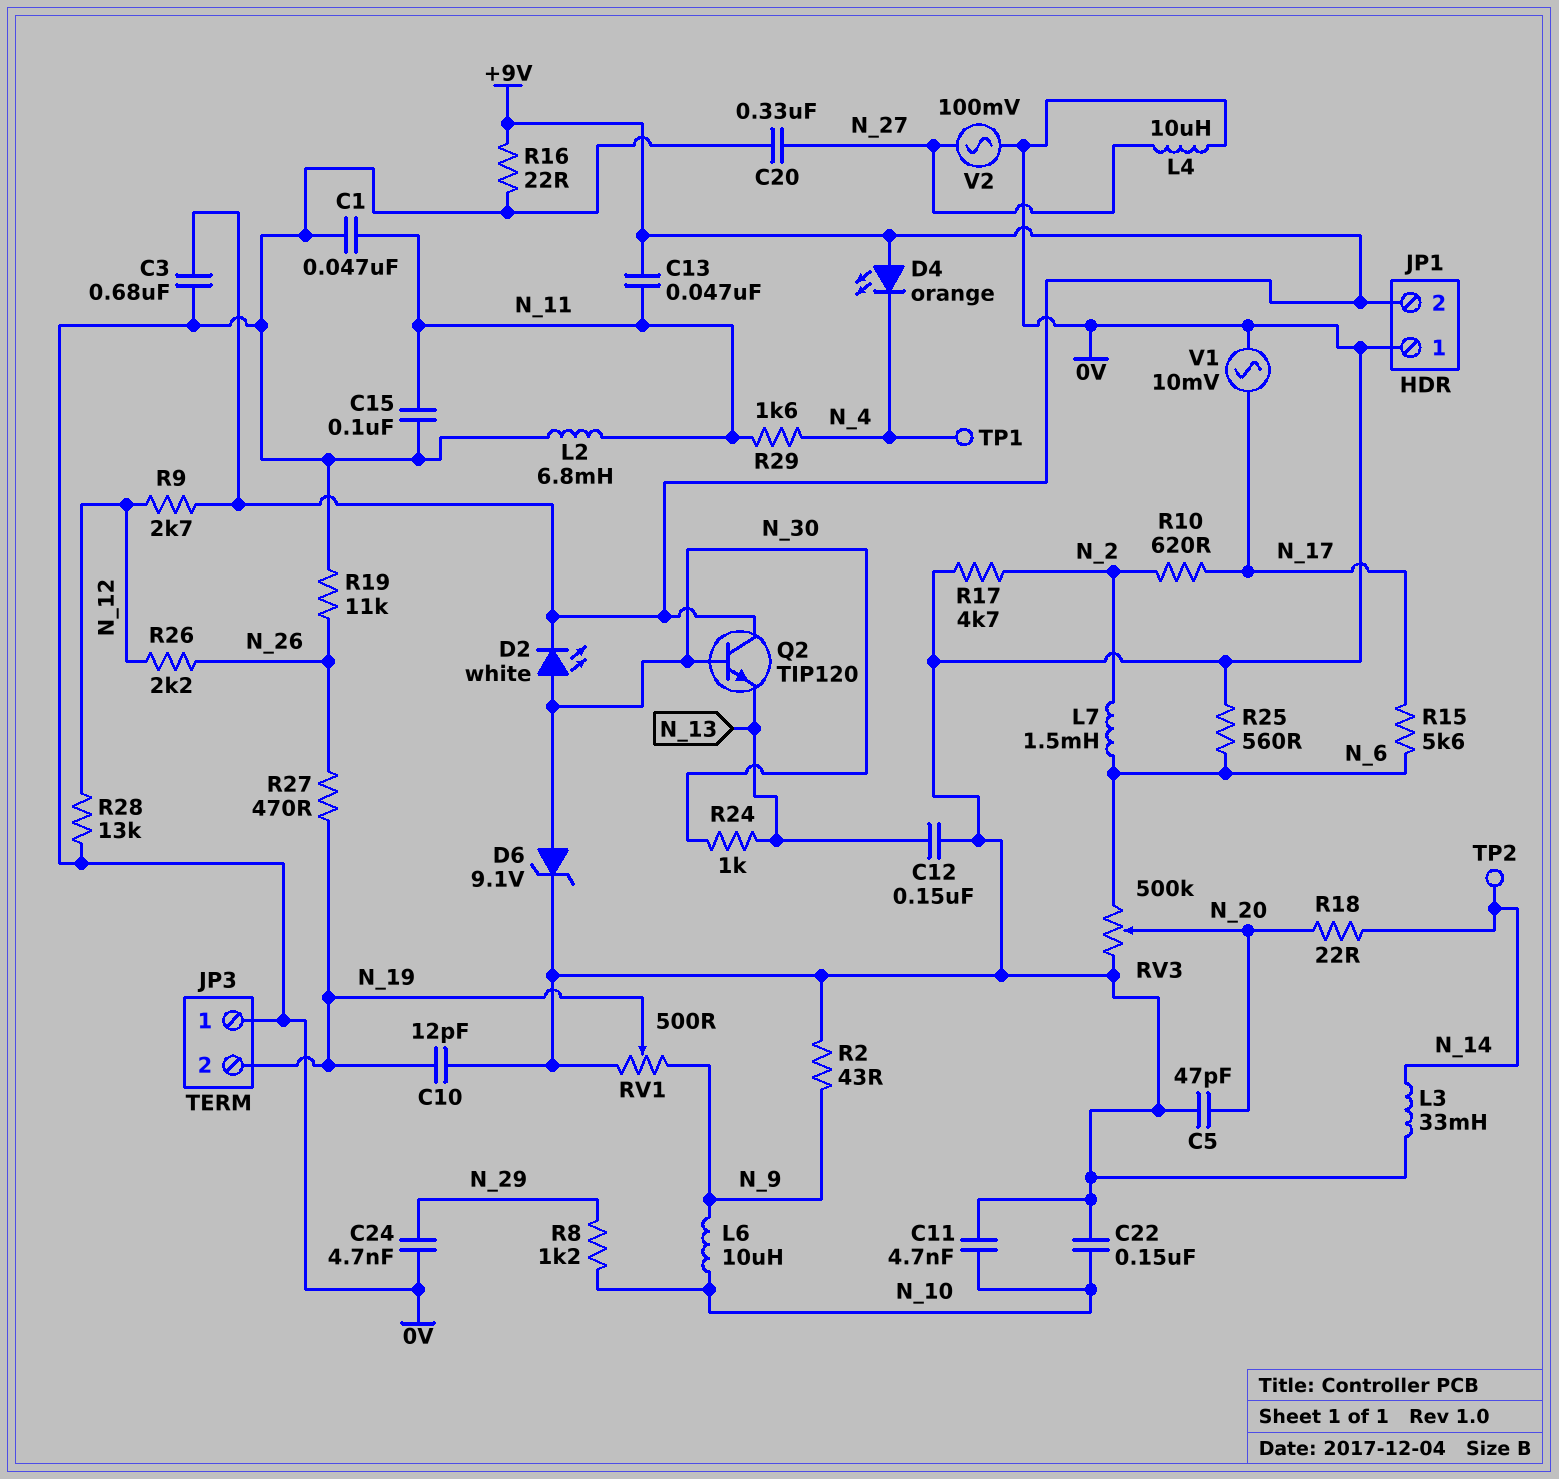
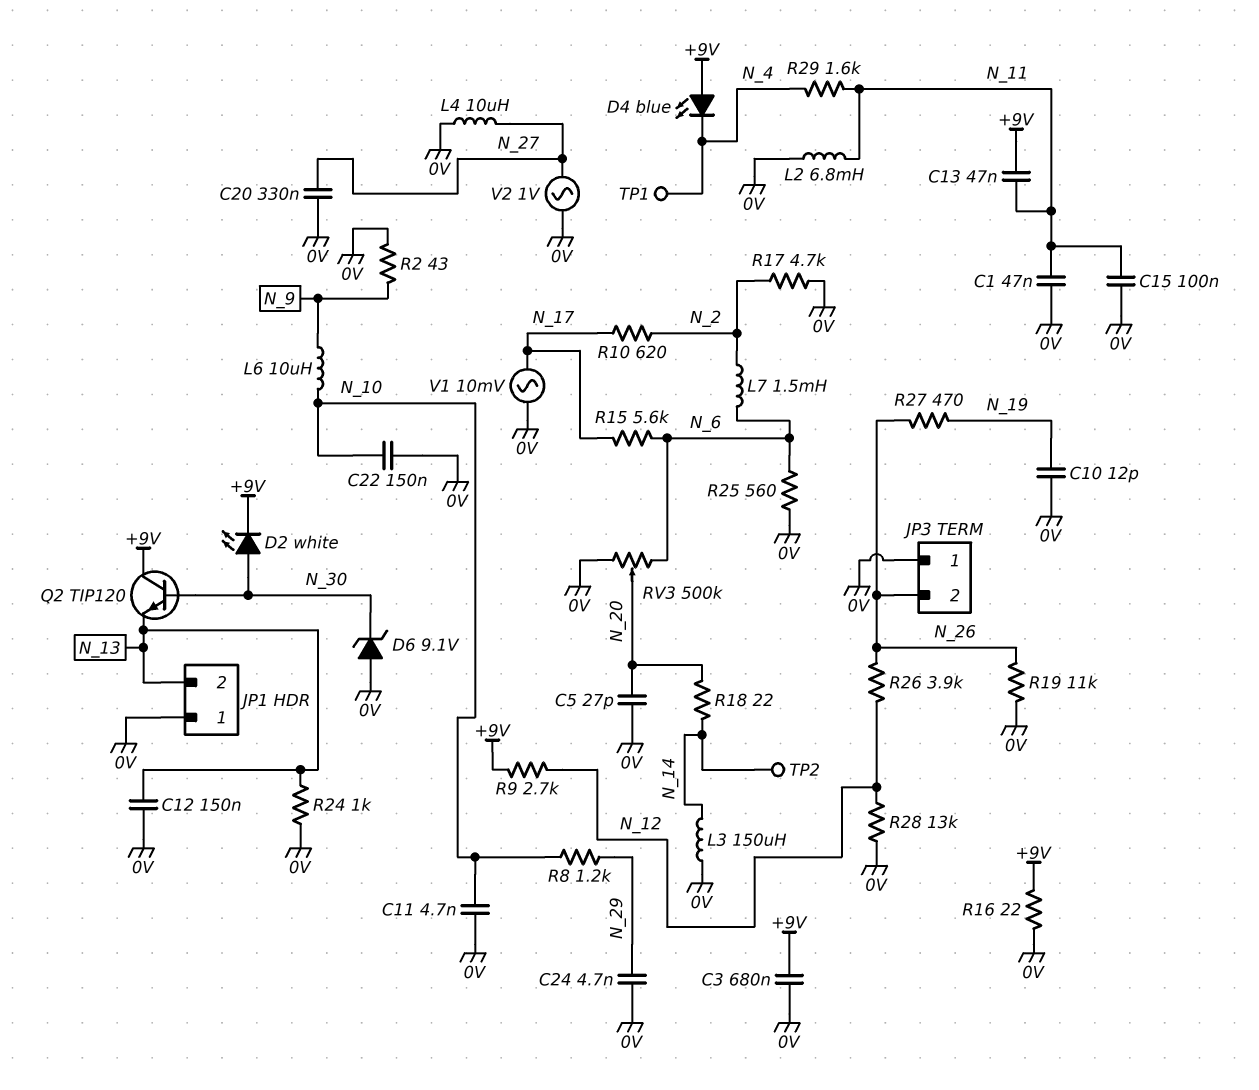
C5: 47pF (0V, N_20) -> 27pF (0V, N_20)
D4: LED orange (A +9V, K N_4) -> LED blue (A +9V, K N_4)
D6: zener 9.1V (A N_30, K 0V) -> zener 9.1V (A 0V, K N_30)
JP1 pin 2: +9V -> N_13
JP3 pin 2: N_19 -> N_26
L3: 33mH (0V, N_14) -> 150uH (0V, N_14)
R24: 1k (N_13, N_30) -> 1k (0V, N_13)
R26: 2.2k (N_12, N_26) -> 3.9k (N_12, N_26)
RV1: 500 (0V, N_9, wiper N_19) -> none
V2: AC 100mV (0V, N_27) -> AC 1V (0V, N_27)

